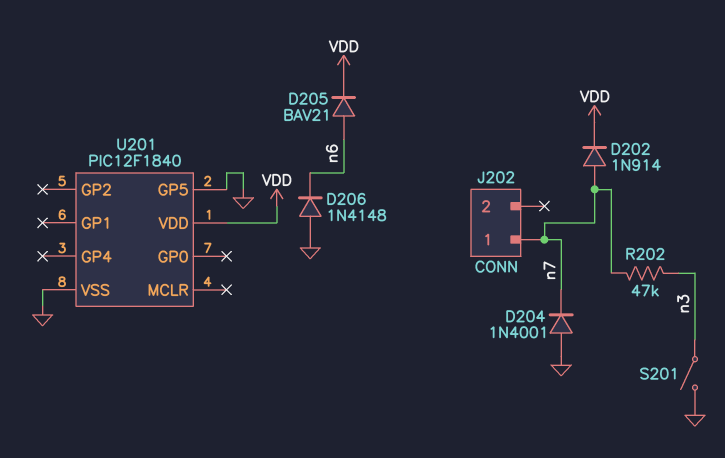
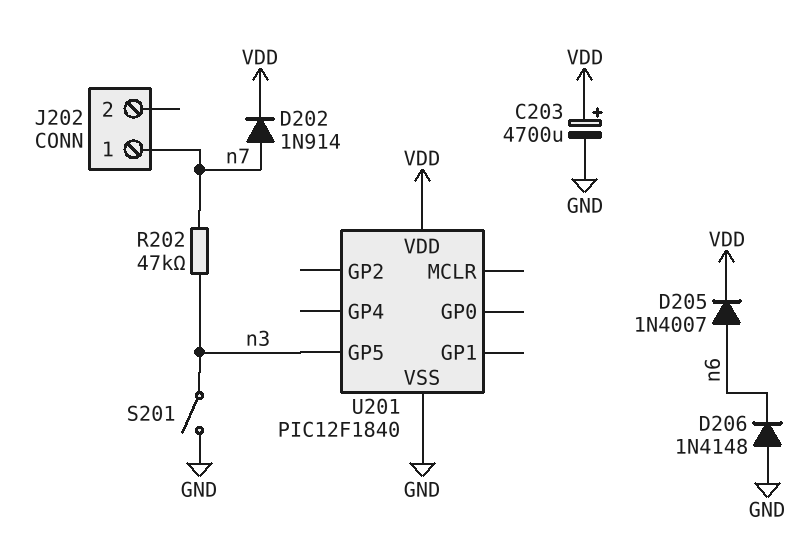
C203: none -> 4700uF (plus VDD, minus GND)
D204: diode 1N4001 (A GND, K n7) -> none
D205: diode BAV21 (A n6, K VDD) -> diode 1N4007 (A n6, K VDD)
U201 pin GP5: GND -> n3

